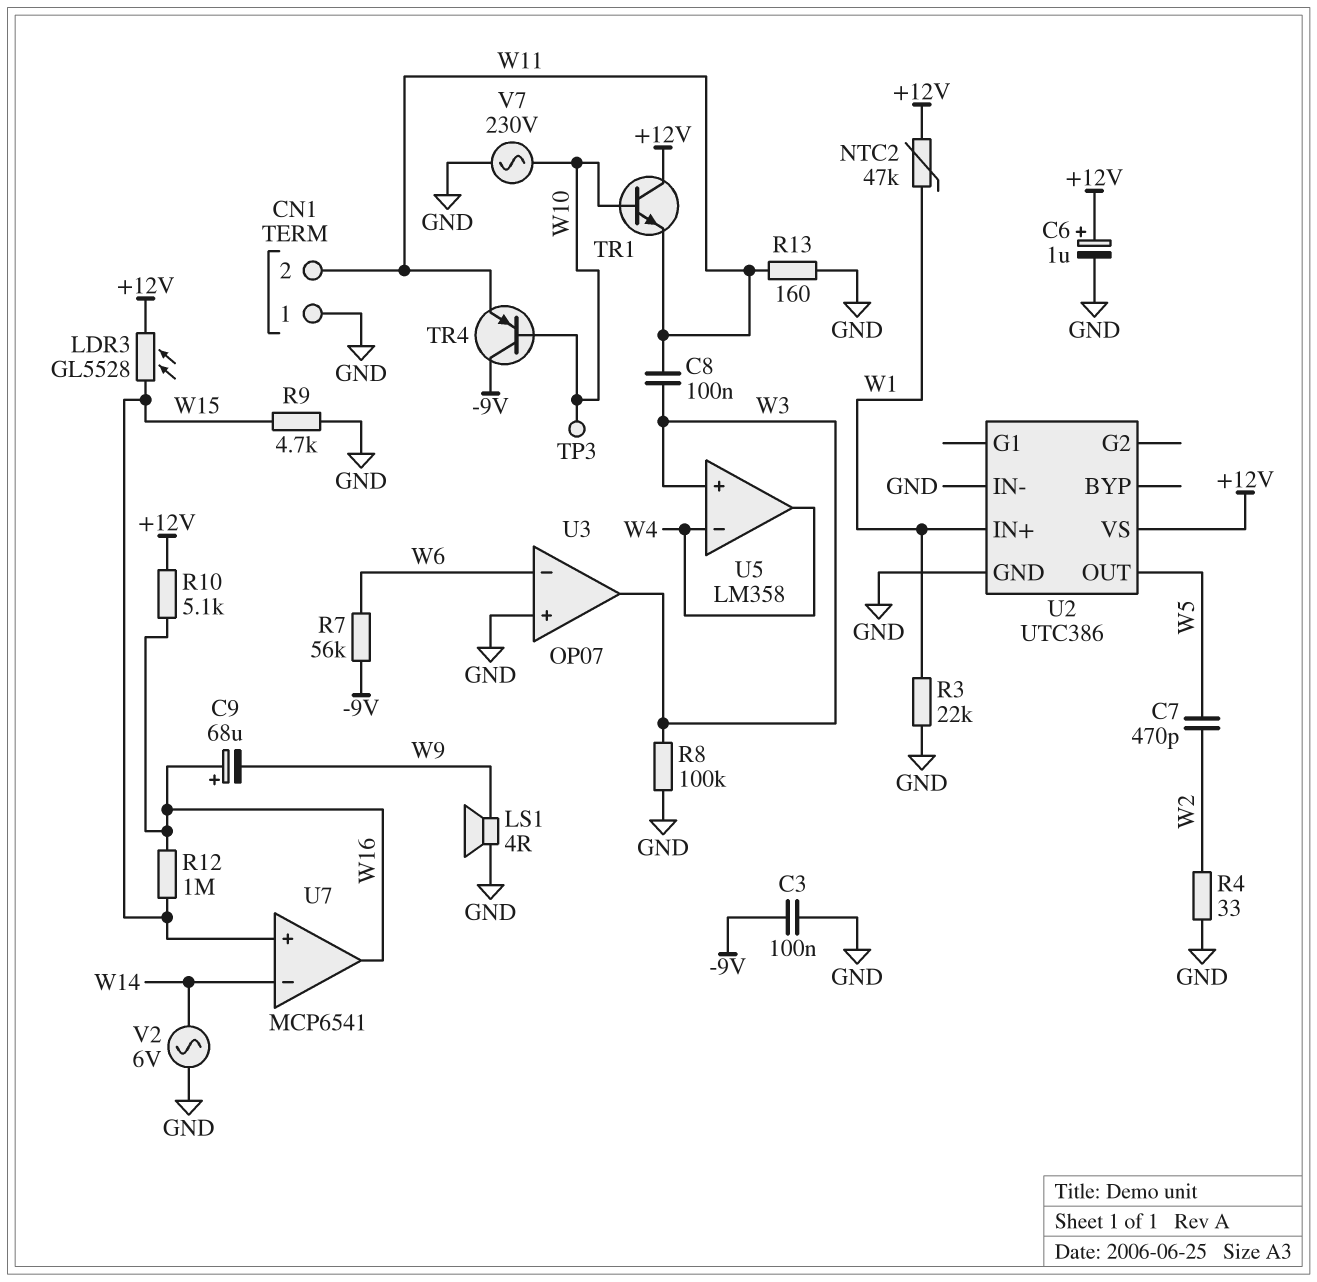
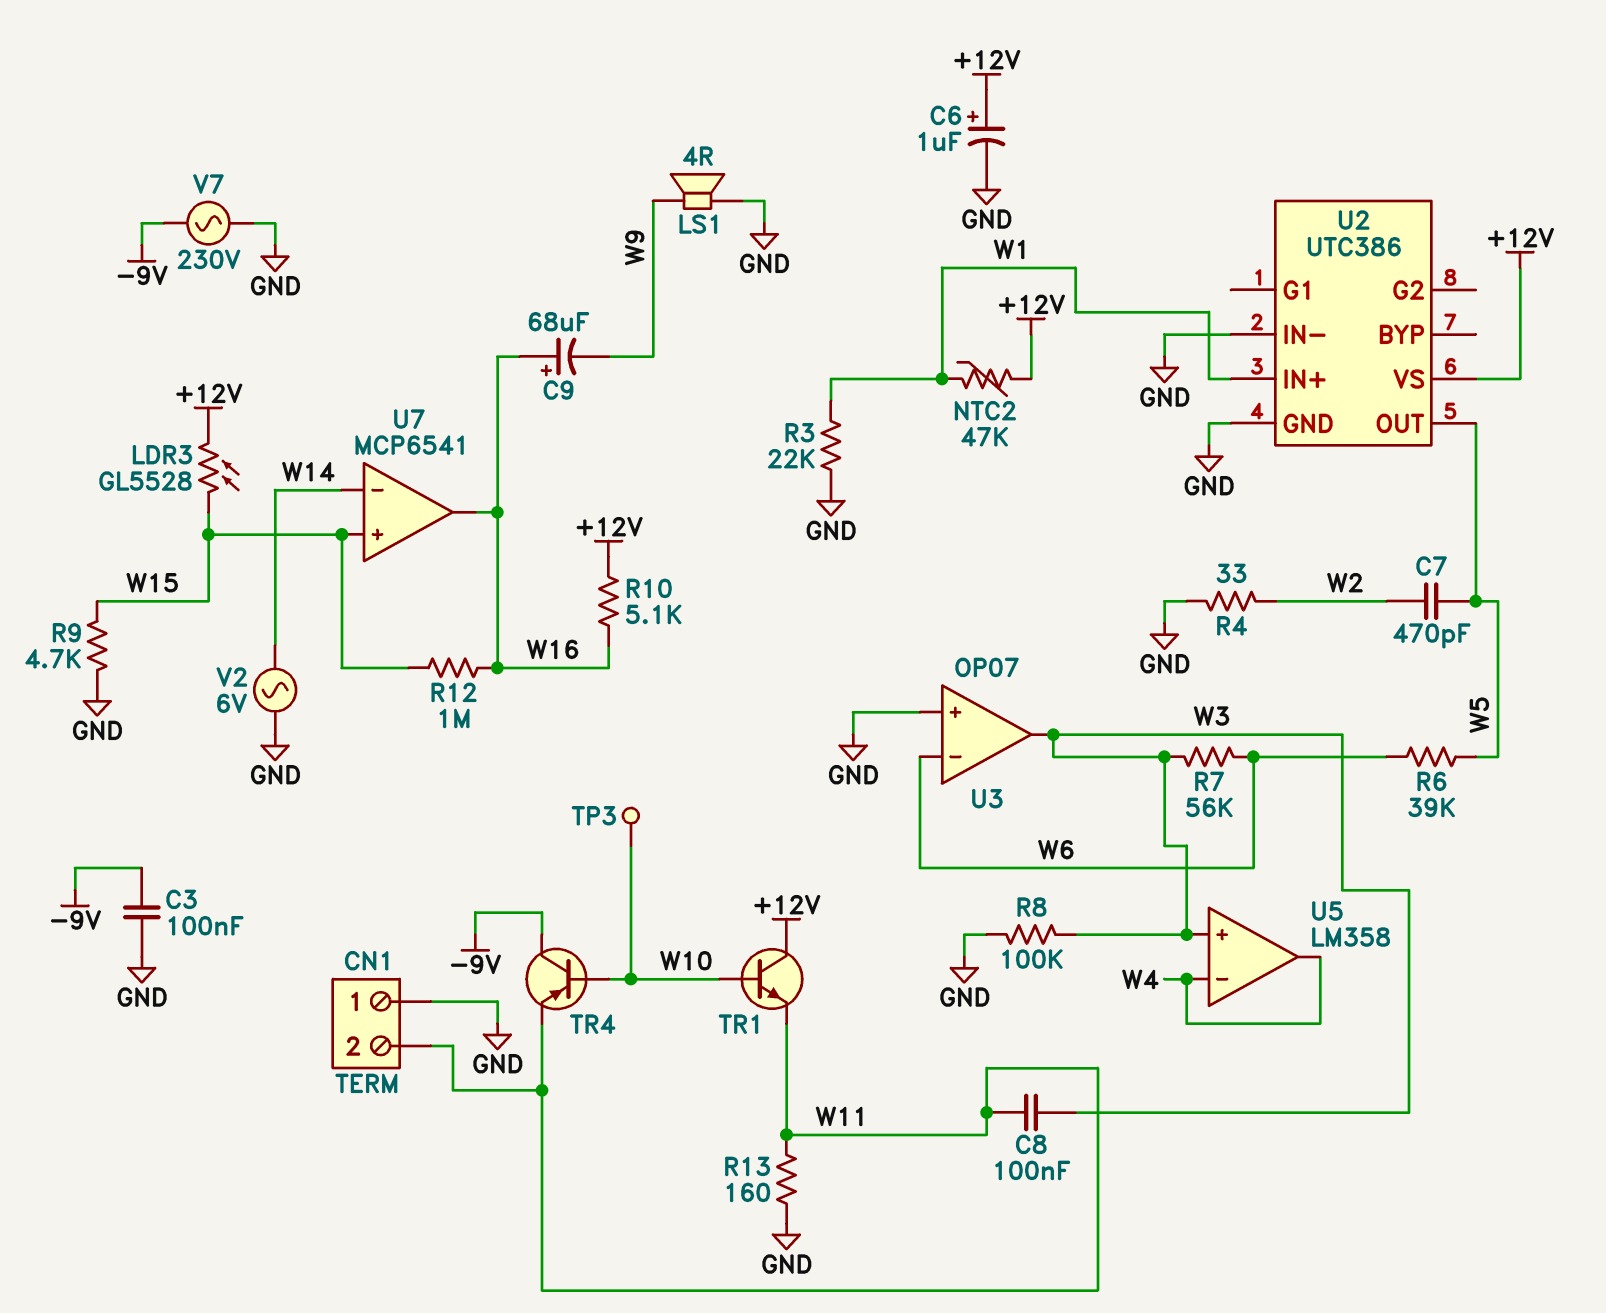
R6: none -> 39k (W5, W6)
R7: 56k (-9V, W6) -> 56k (W3, W6)
V7: AC 230V (GND, W10) -> AC 230V (-9V, GND)

